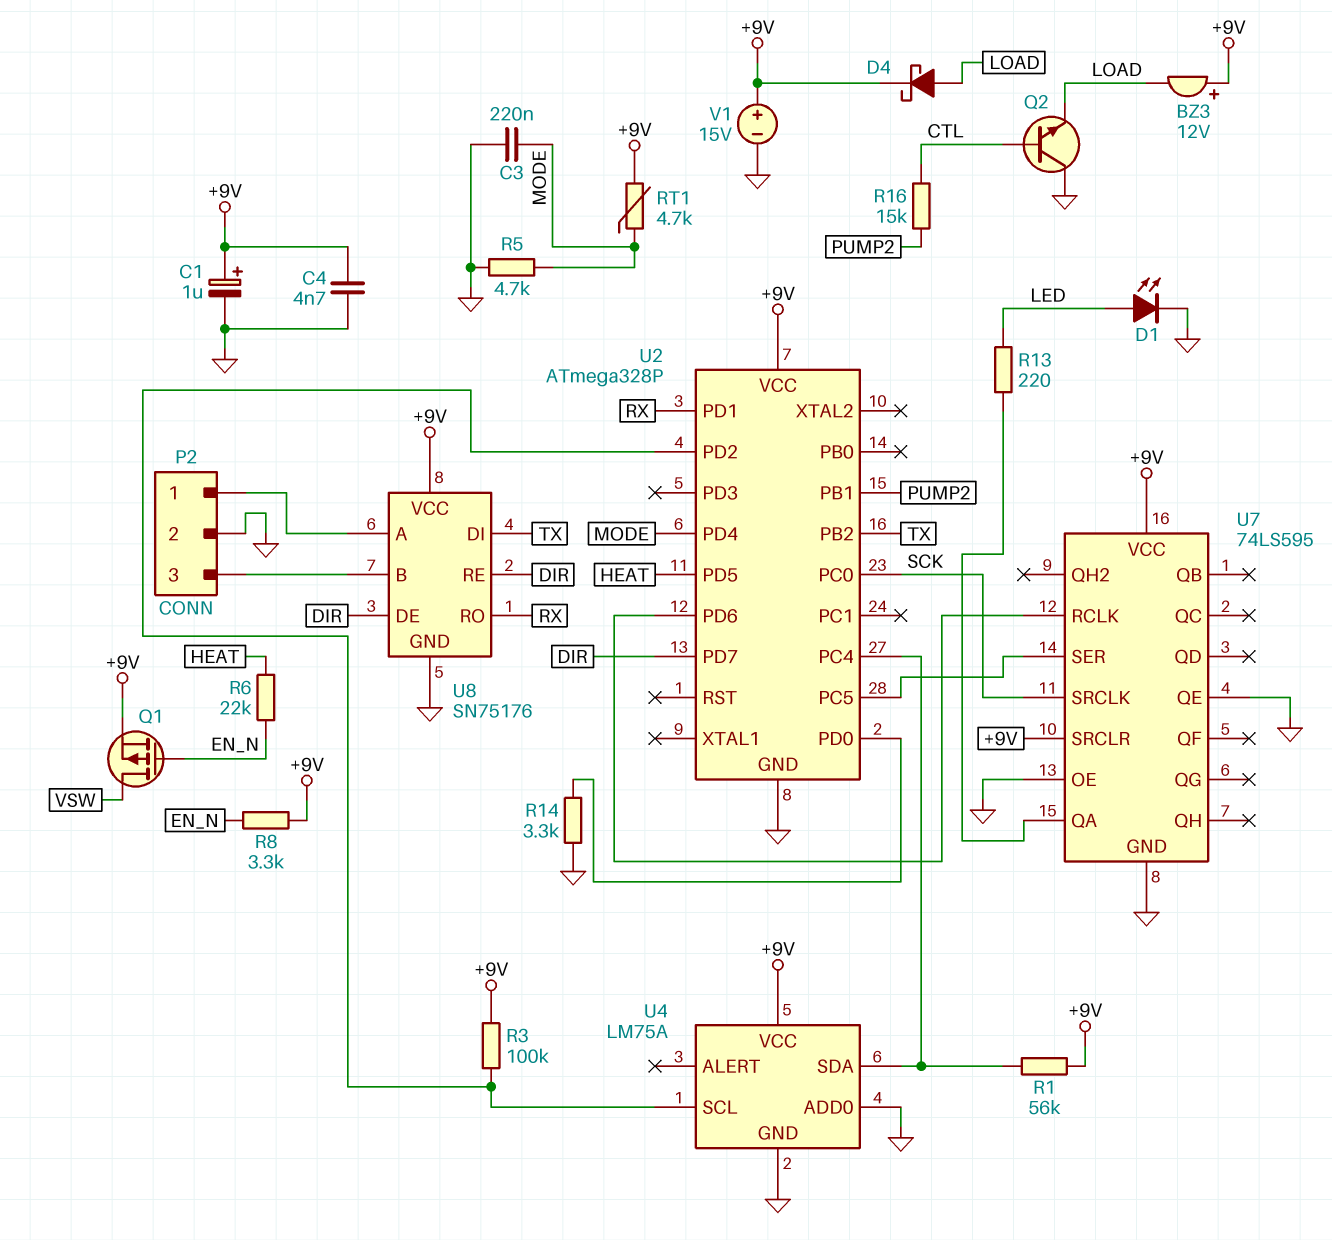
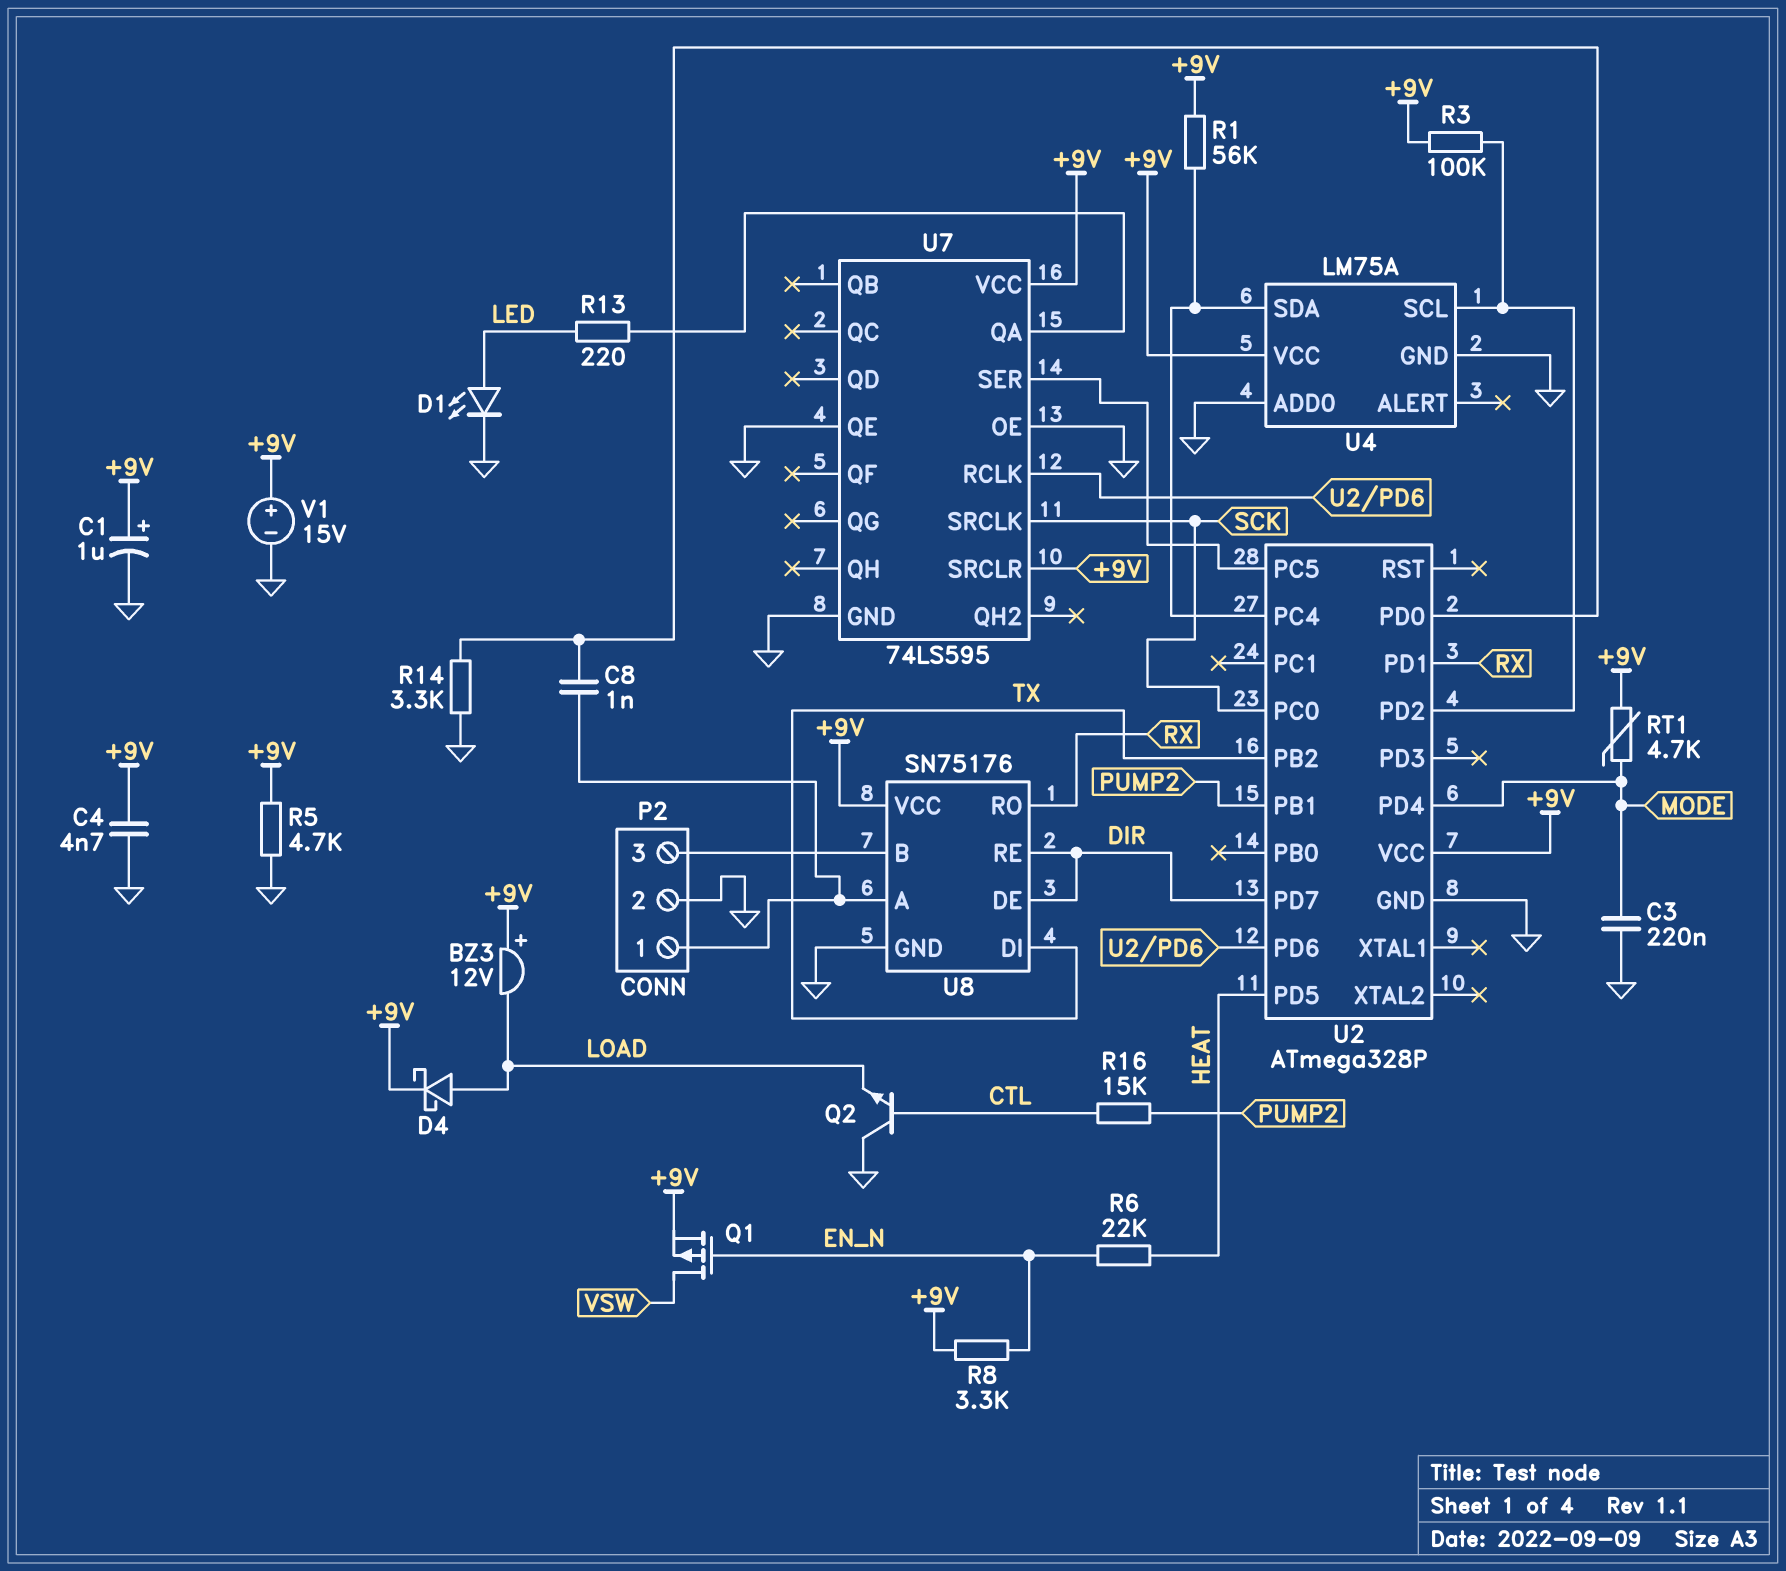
C8: none -> 1nF (P2/1, U2/PD0)
R5: 4.7k (GND, MODE) -> 4.7k (+9V, GND)

